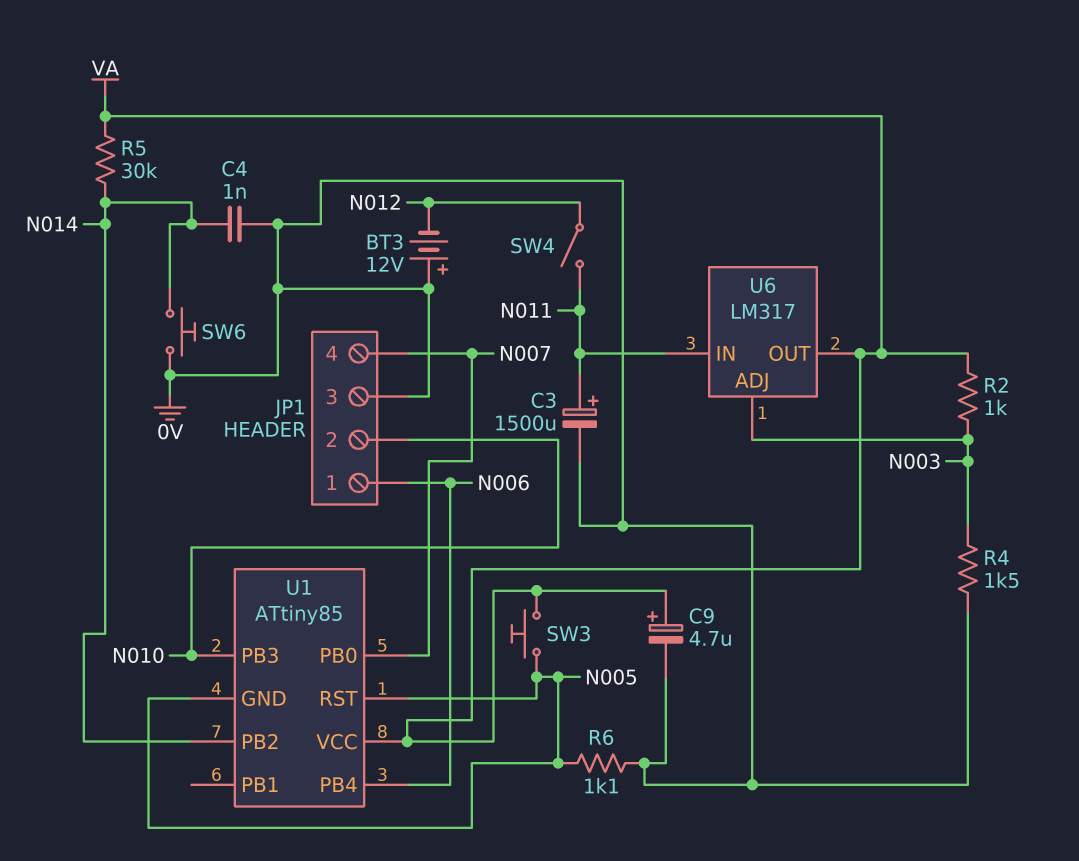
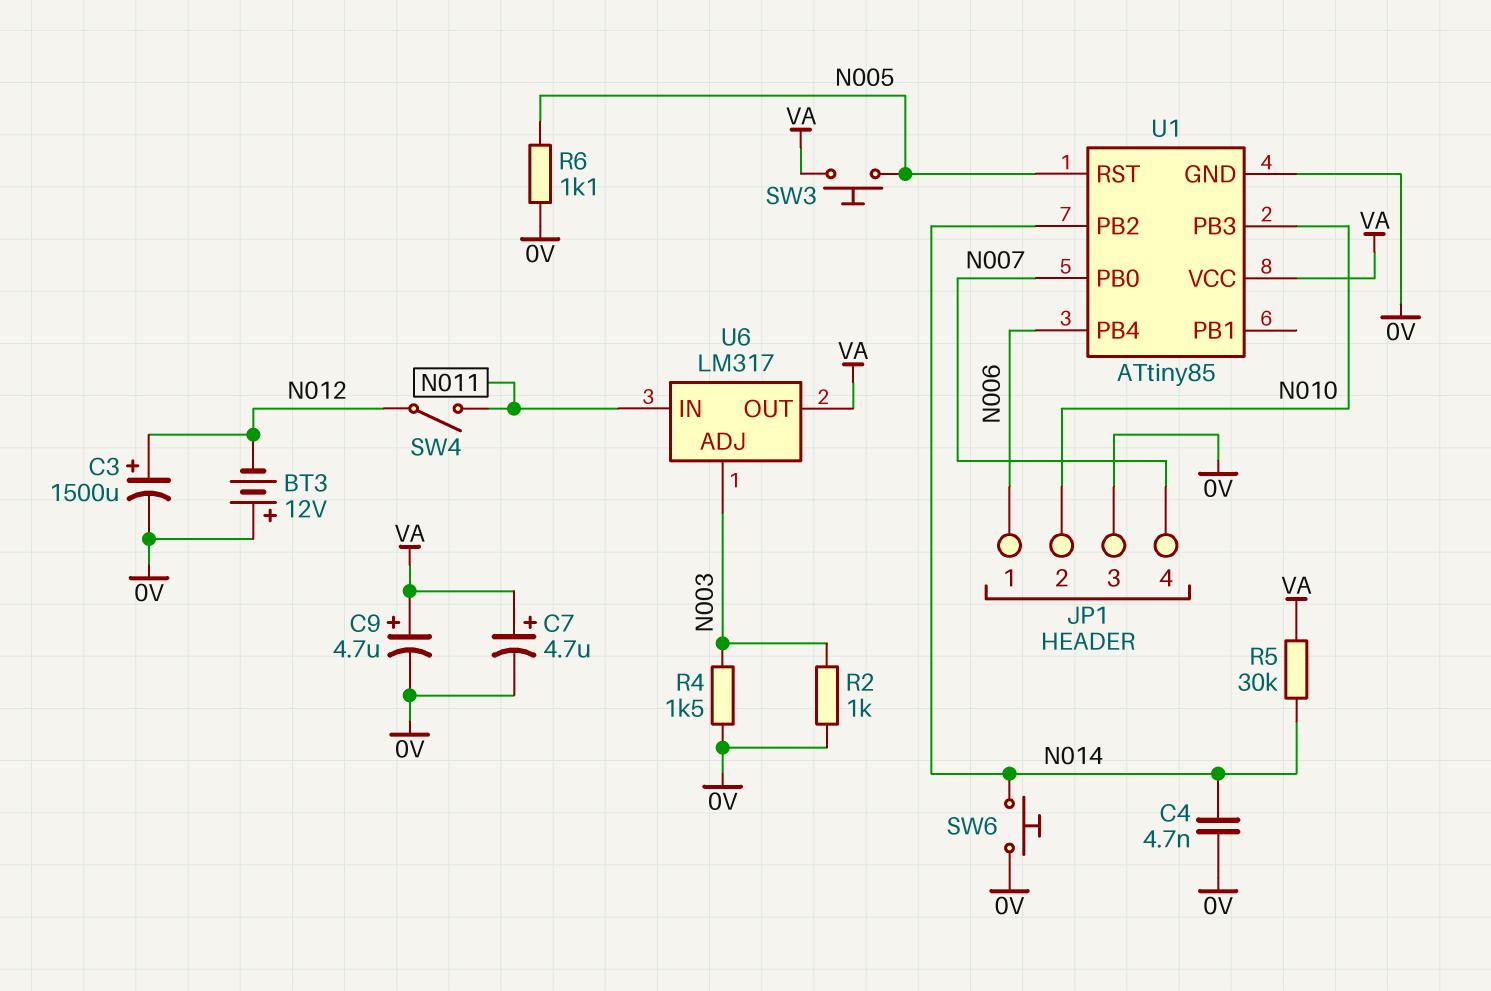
C3: 1500uF (plus N011, minus 0V) -> 1500uF (plus N012, minus 0V)
C4: 1nF (0V, N014) -> 4.7nF (0V, N014)
C7: none -> 4.7uF (plus VA, minus 0V)
R2: 1k (N003, VA) -> 1k (0V, N003)
U1 pin GND: N005 -> 0V

